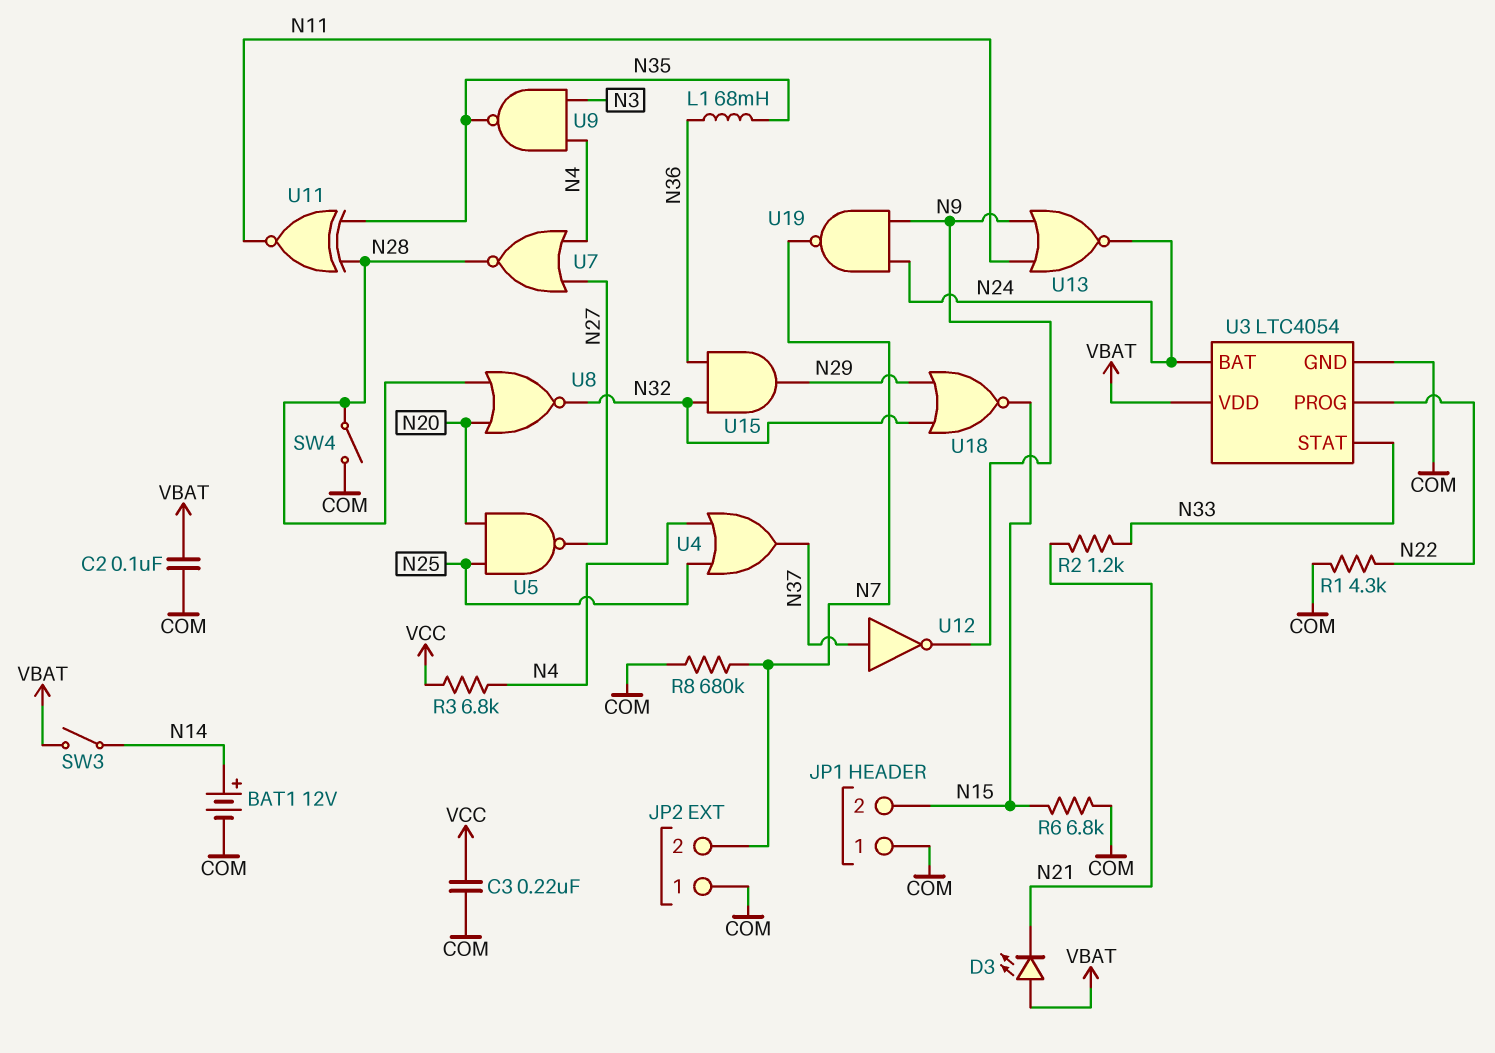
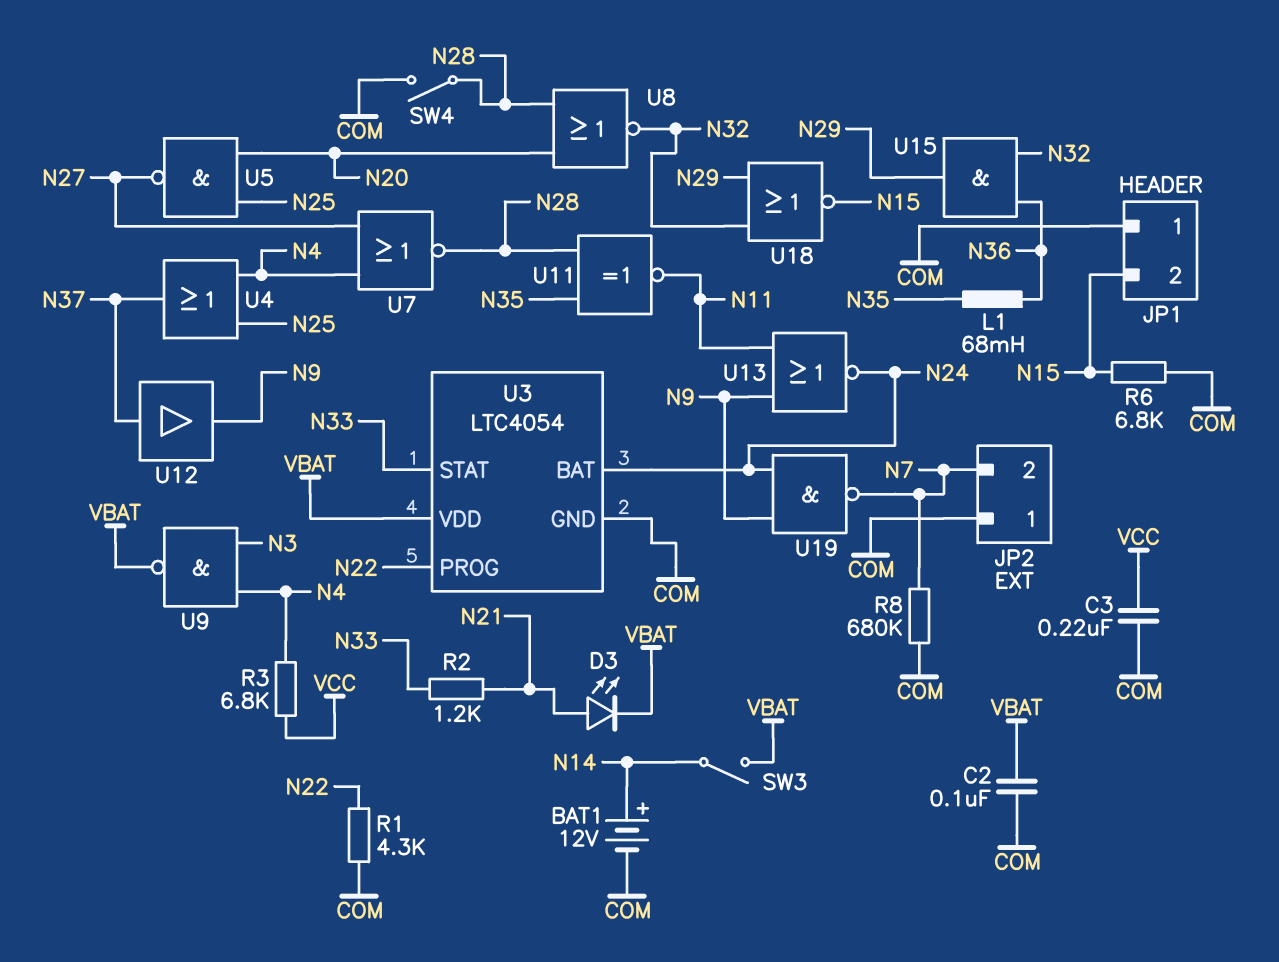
D3: LED (A VBAT, K N21) -> LED (A N21, K VBAT)
U9: NAND (in N3, in N4, out N35) -> NAND (in N3, in N4, out VBAT)
U12: NOT (in N37, out N9) -> buffer (in N37, out N9)

